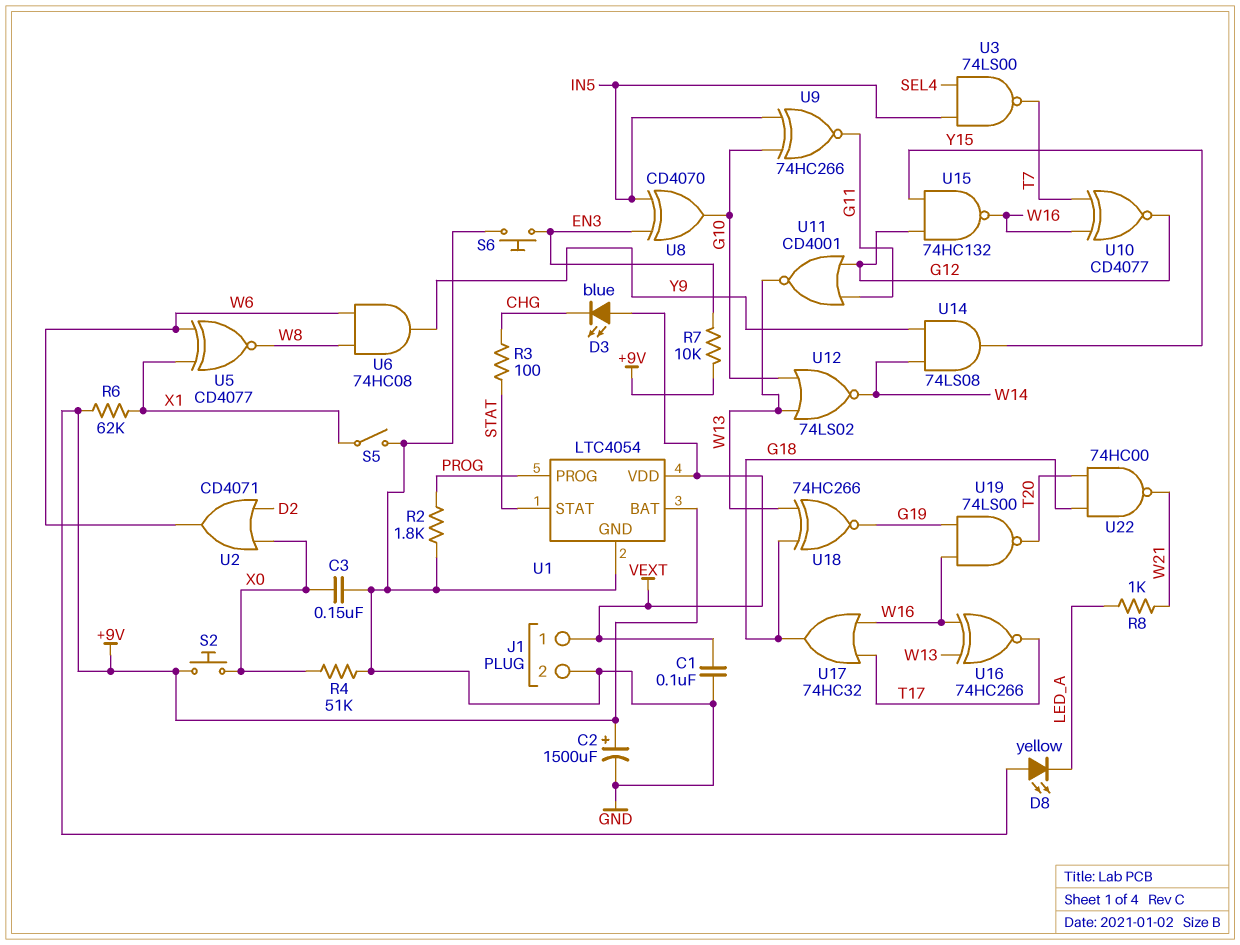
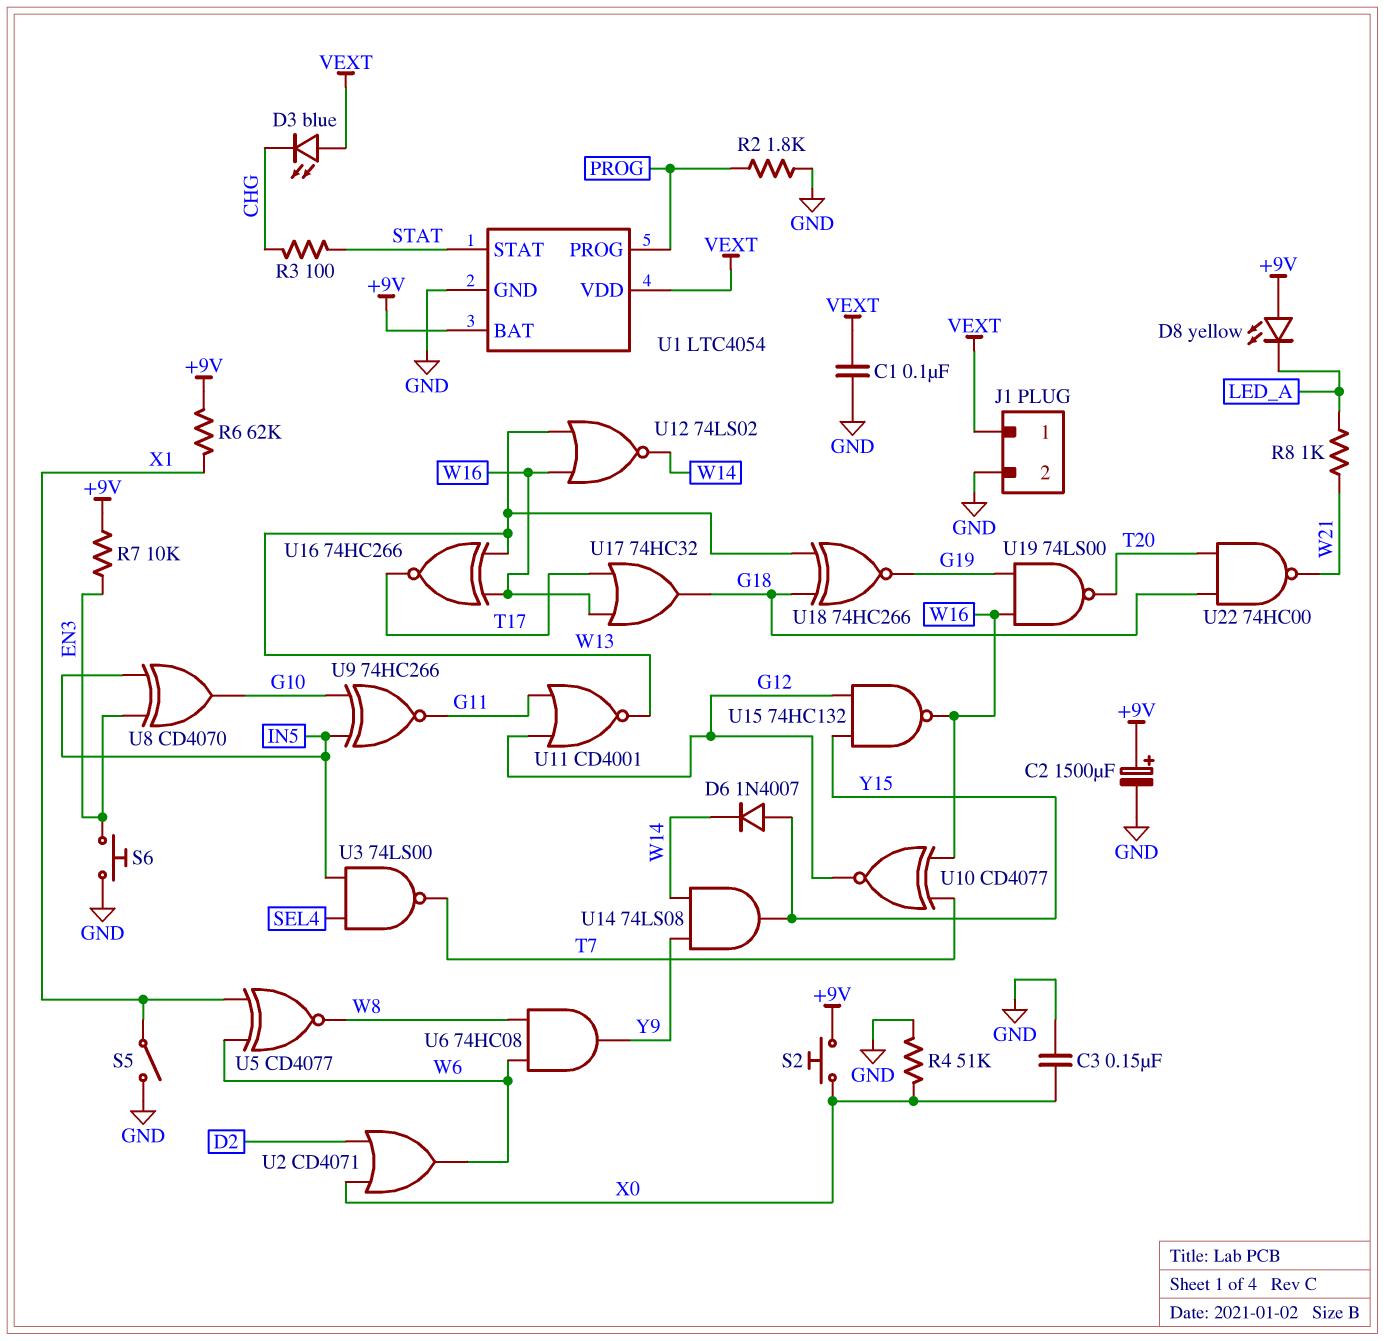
D6: none -> diode 1N4007 (A Y15, K W14)
U12: NOR 74LS02 (in G10, in W13, out W14) -> NOR 74LS02 (in W13, in W16, out W14)

